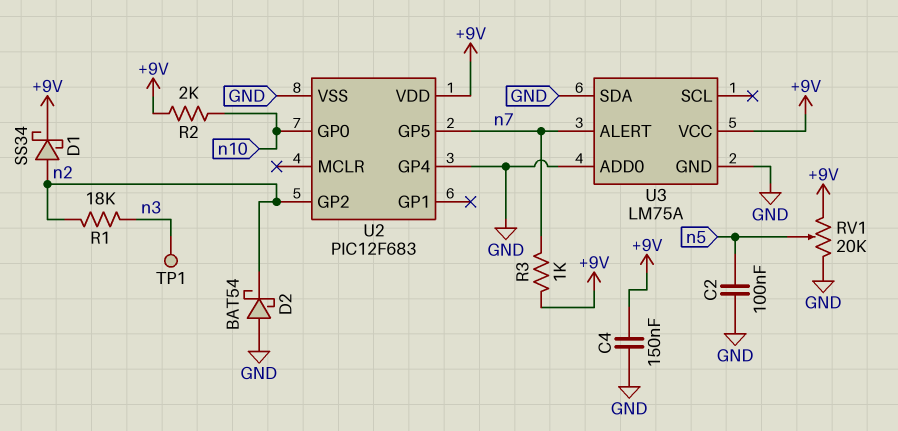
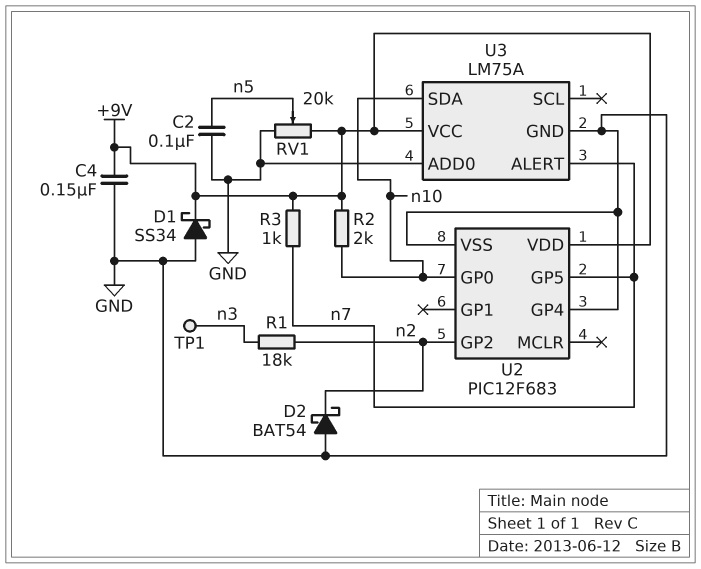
D1: schottky SS34 (A n2, K +9V) -> schottky SS34 (A GND, K +9V)
U3 pin SDA: GND -> n10

